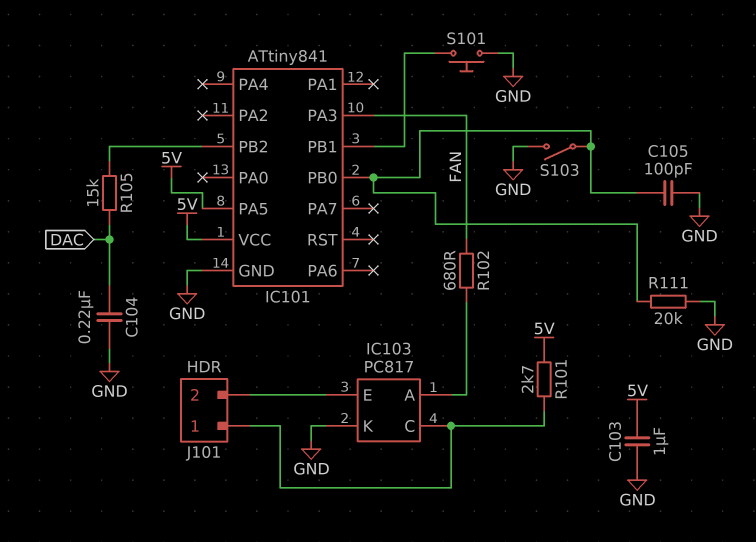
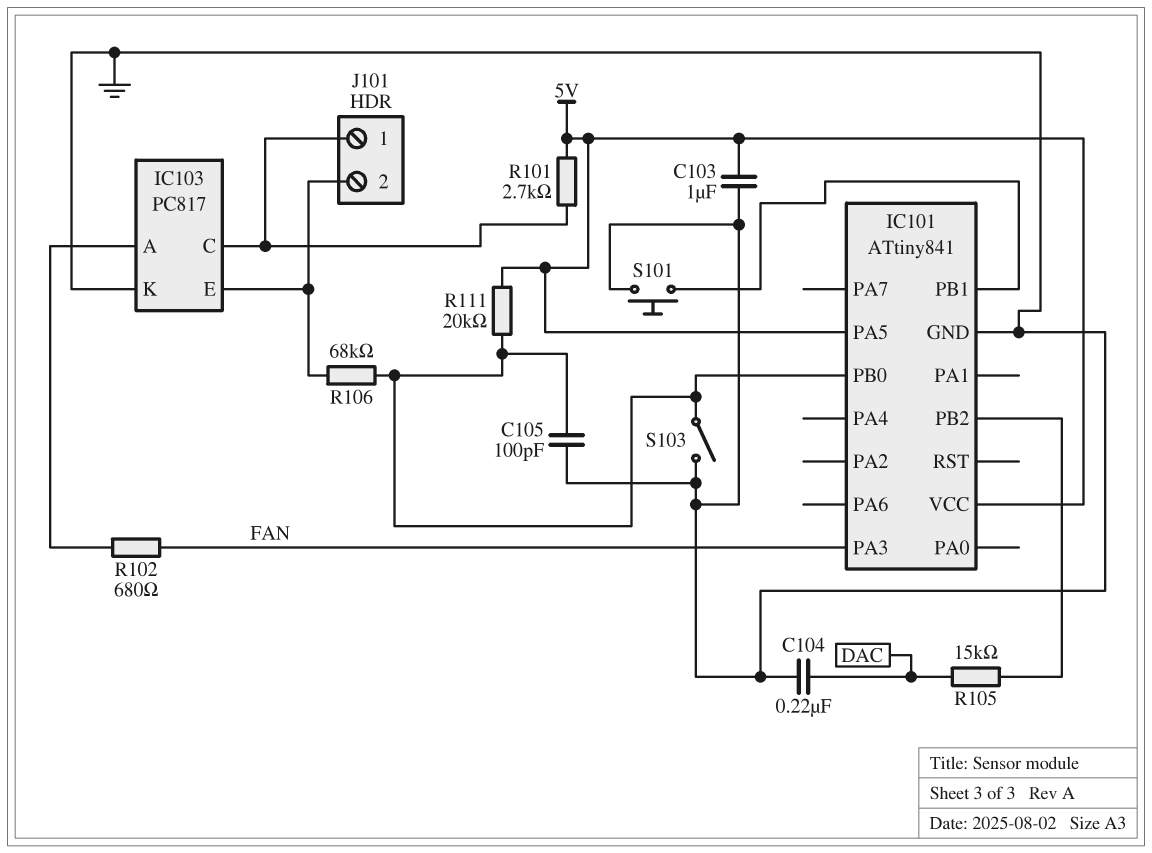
R106: none -> 68k (IC101/PB0, IC103/E)
R111: 20k (GND, IC101/PB0) -> 20k (5V, IC101/PB0)

